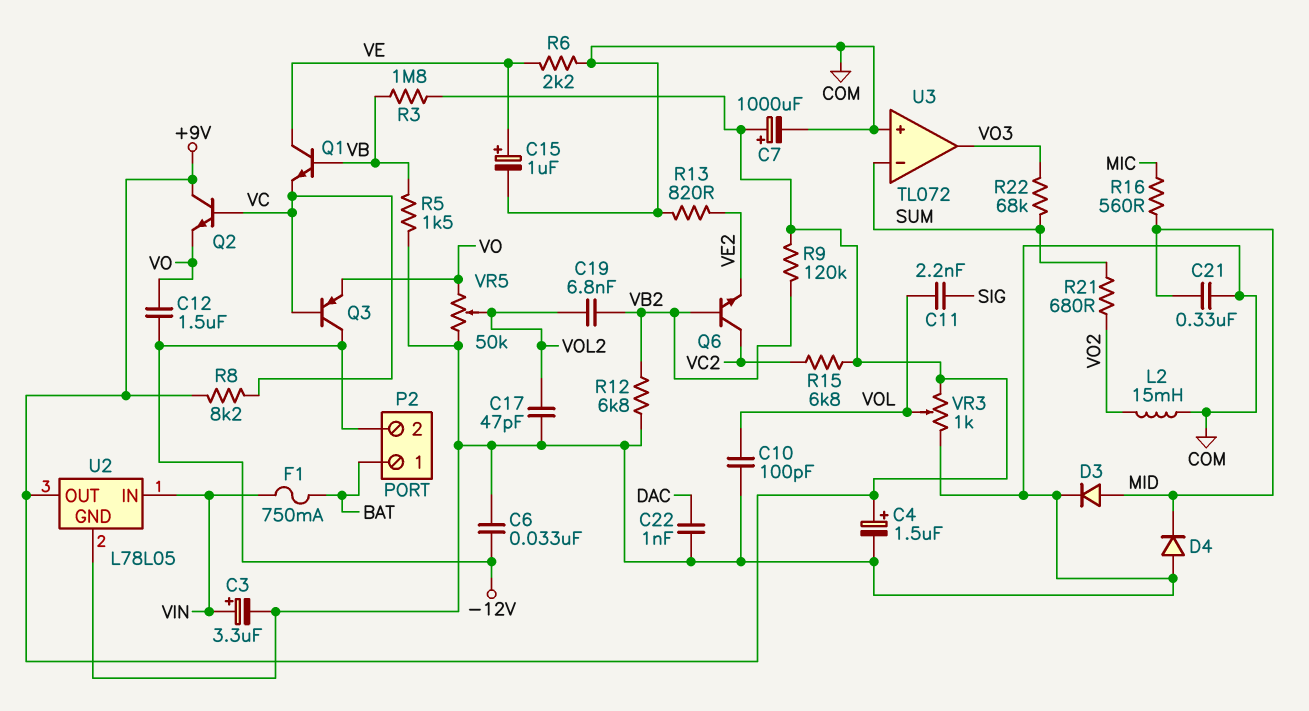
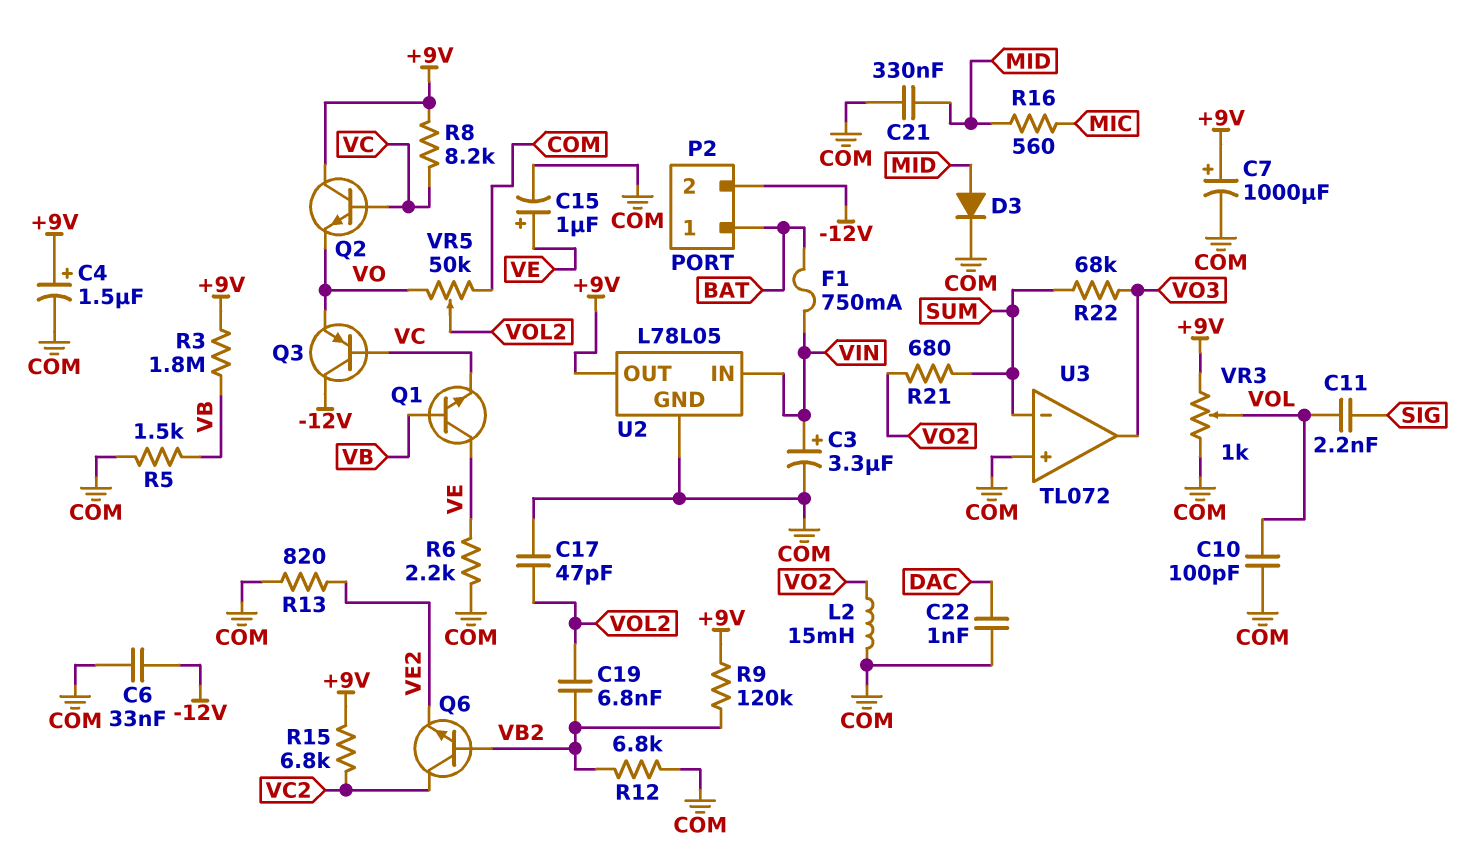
C12: 1.5uF (-12V, VO) -> none
D4: diode (A COM, K MID) -> none

